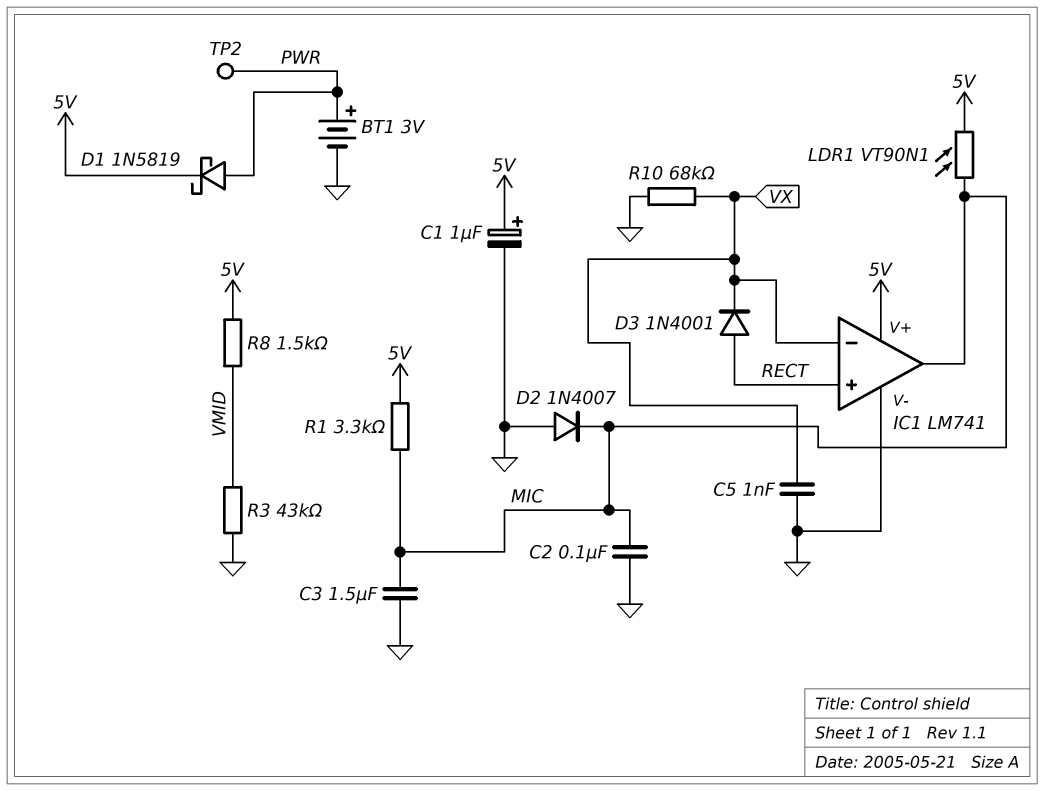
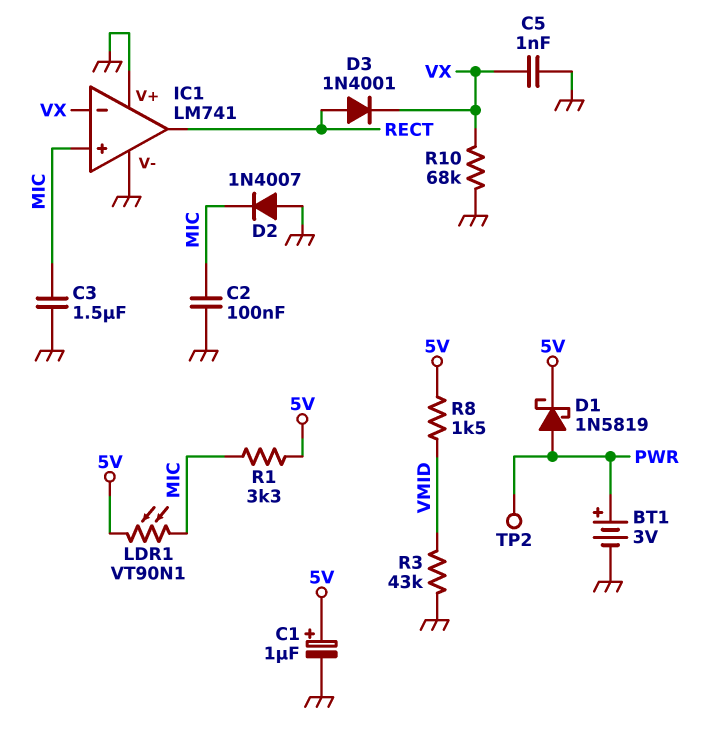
IC1 pin V+: 5V -> GND
IC1 pin in+: RECT -> MIC
IC1 pin out: MIC -> RECT

